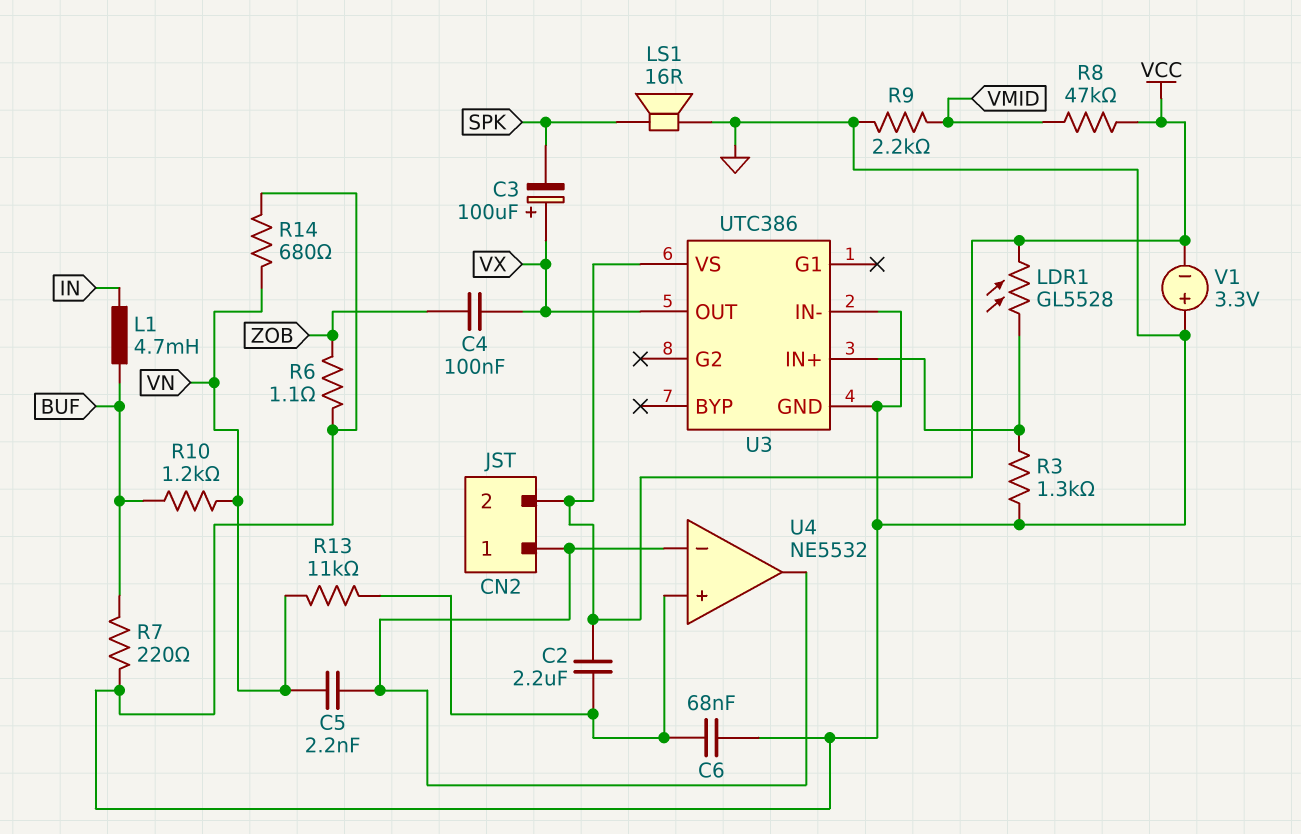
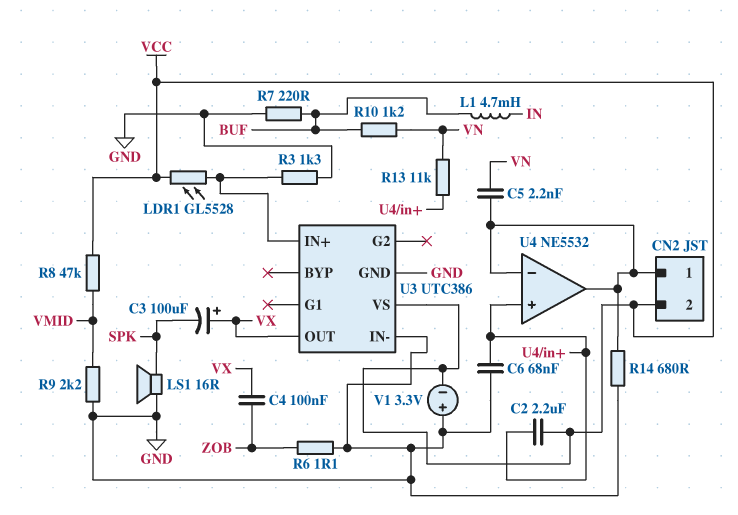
R14: 680 (GND, VN) -> 680 (CN2/1, GND)

